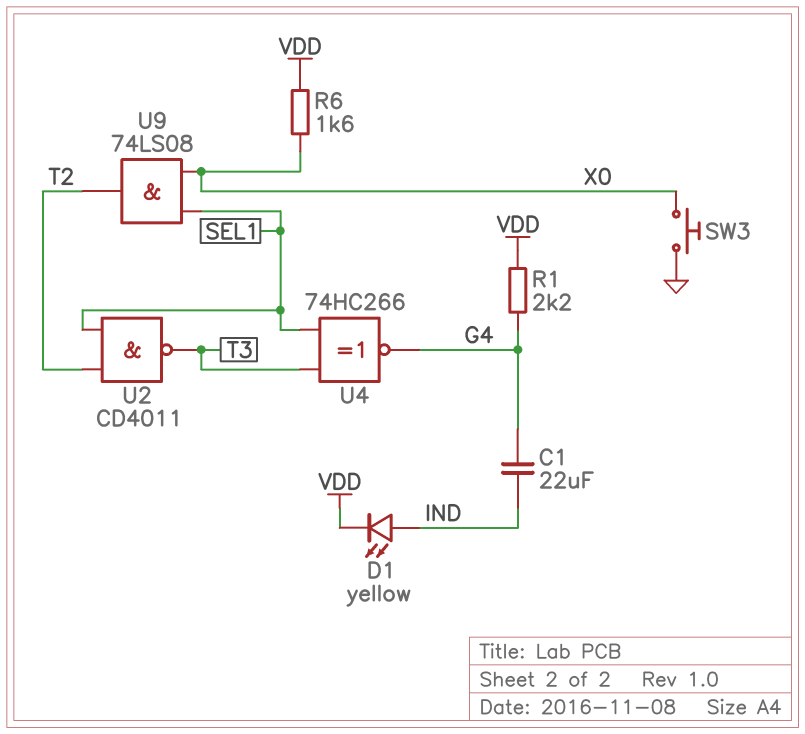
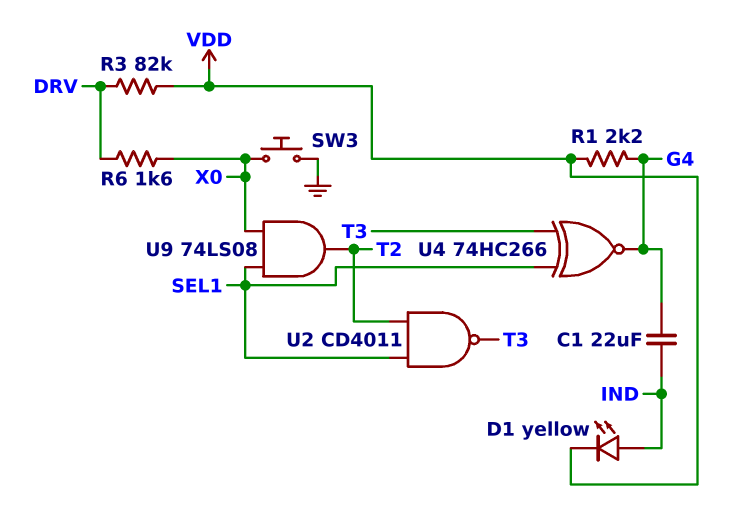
R3: none -> 82k (DRV, VDD)
R6: 1.6k (VDD, X0) -> 1.6k (DRV, X0)

